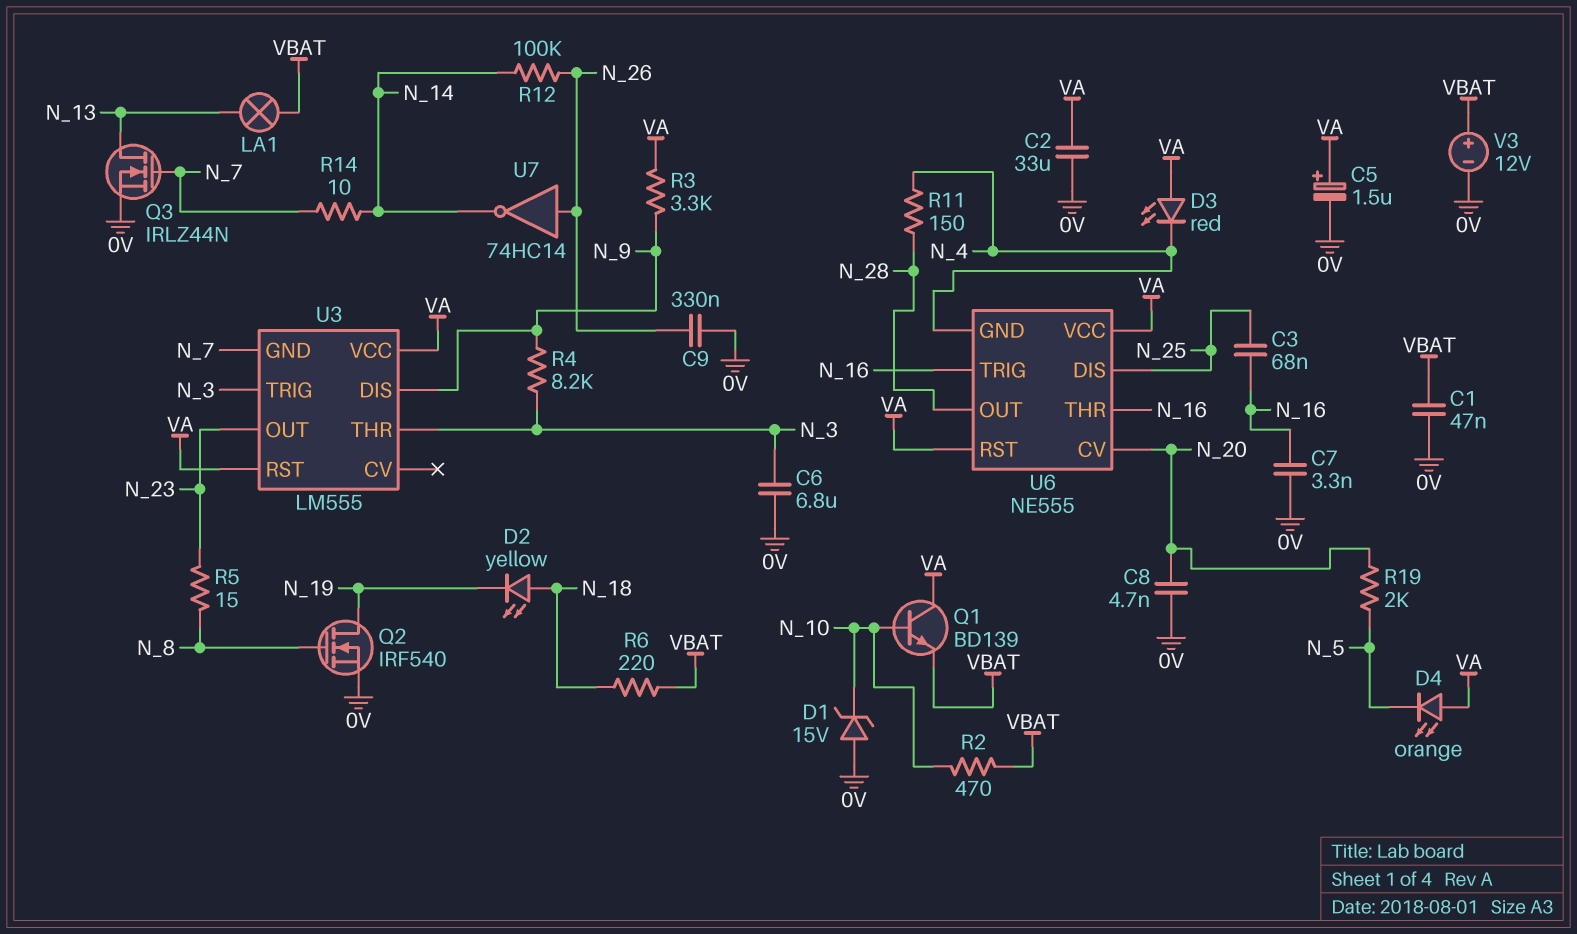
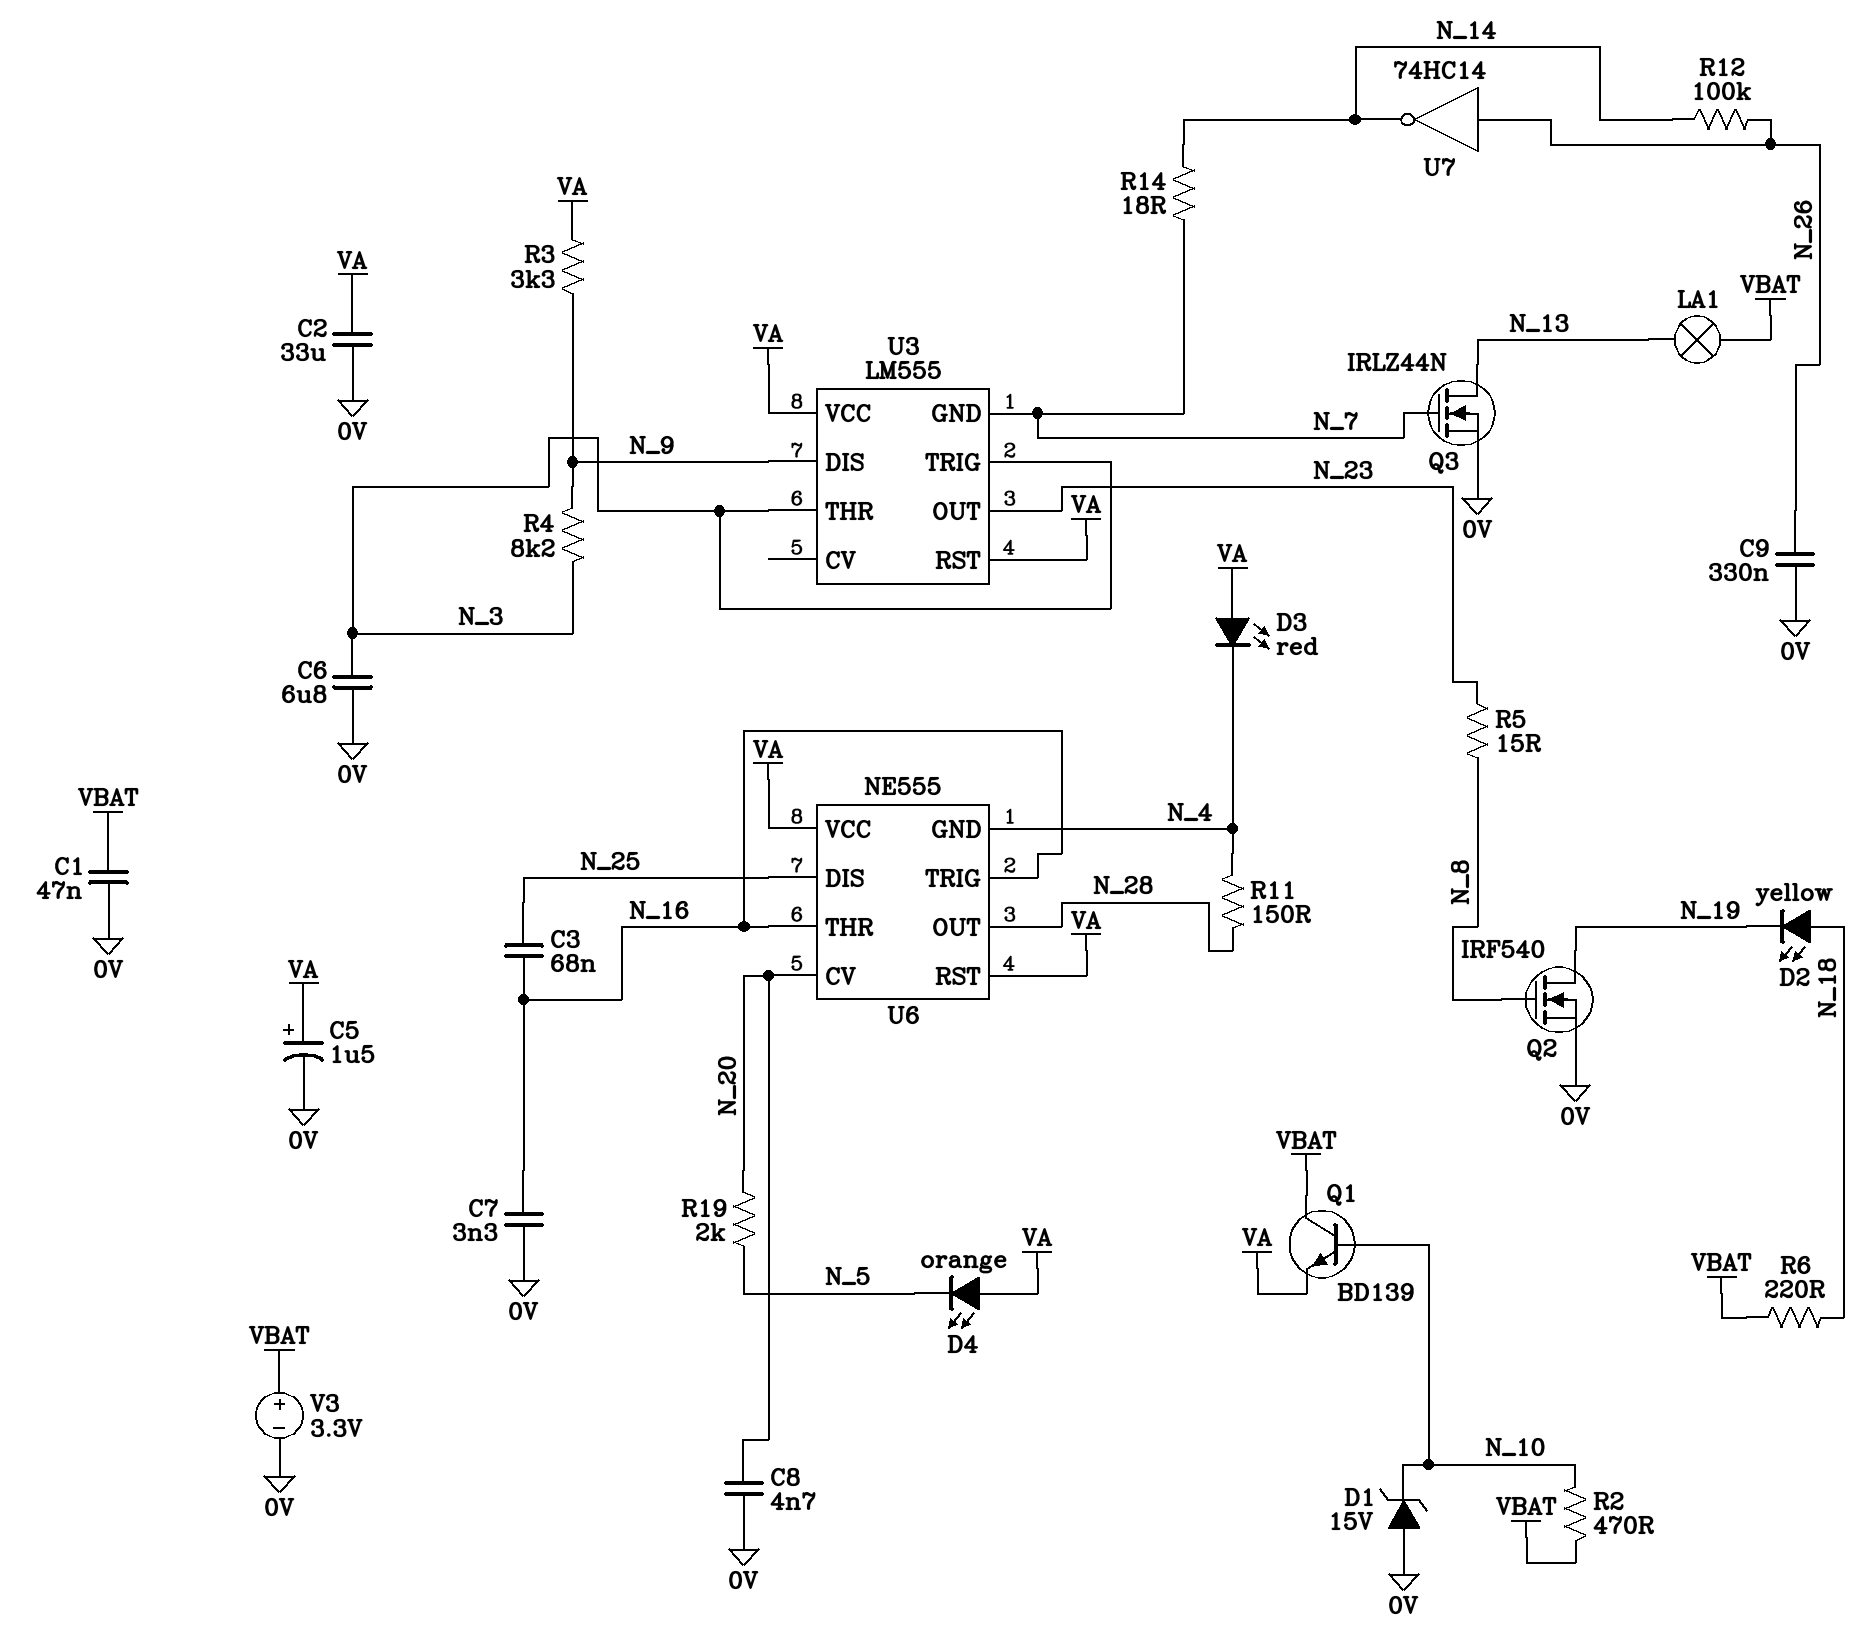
Q1: NPN BD139 (B N_10, C VA, E VBAT) -> NPN BD139 (B N_10, C VBAT, E VA)
R14: 10 (N_7, N_14) -> 18 (N_7, N_14)
V3: 12V (plus VBAT, minus 0V) -> 3.3V (plus VBAT, minus 0V)

